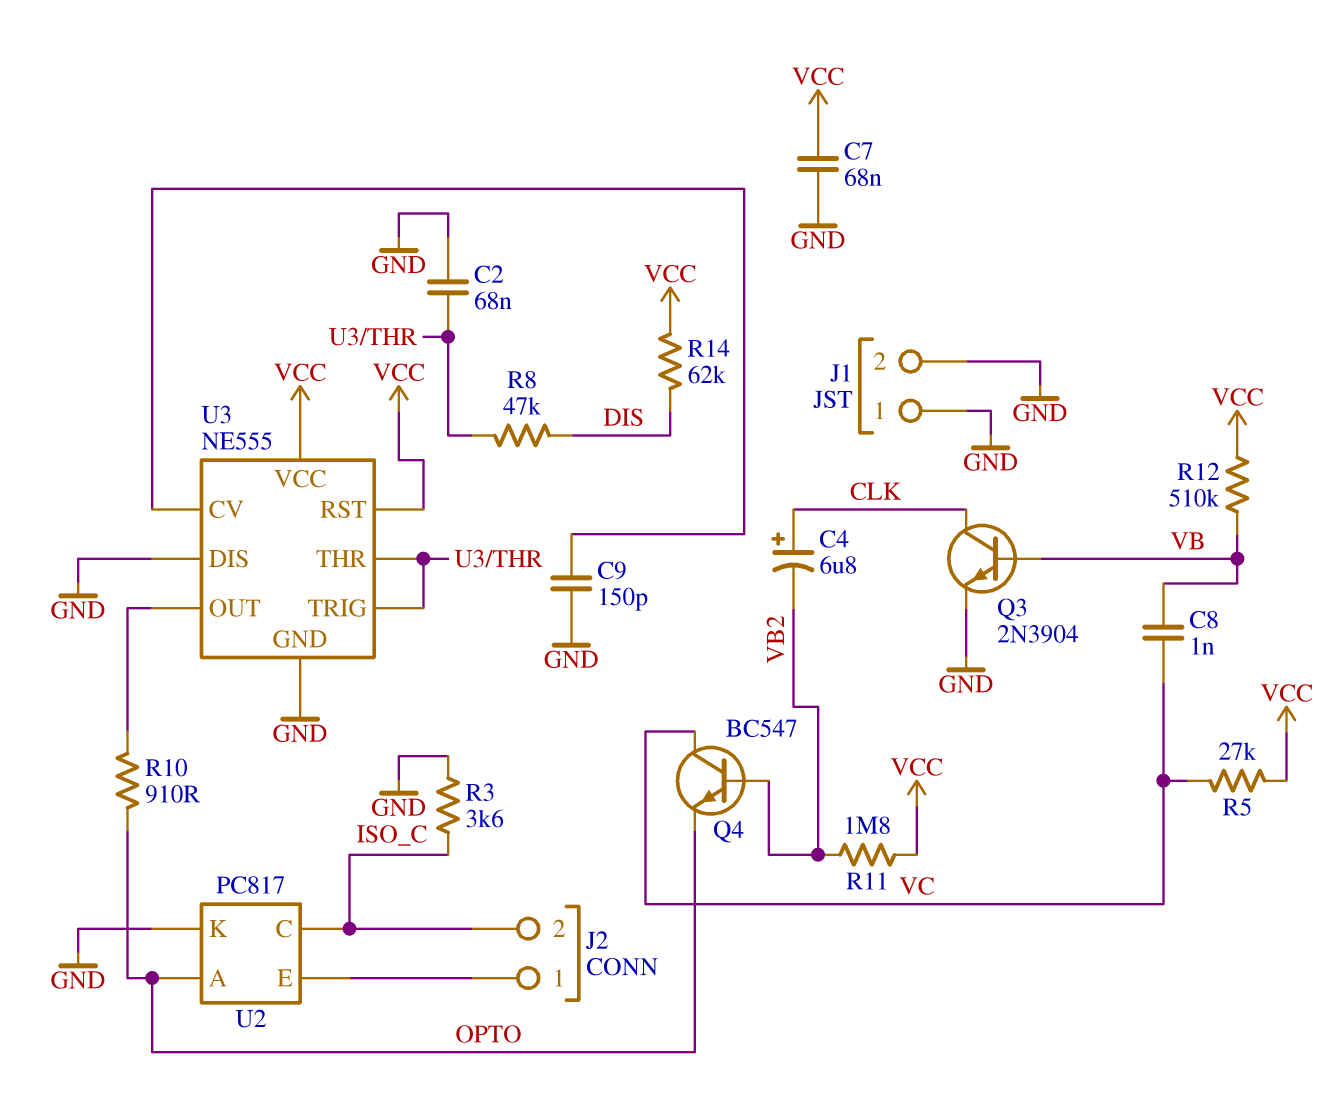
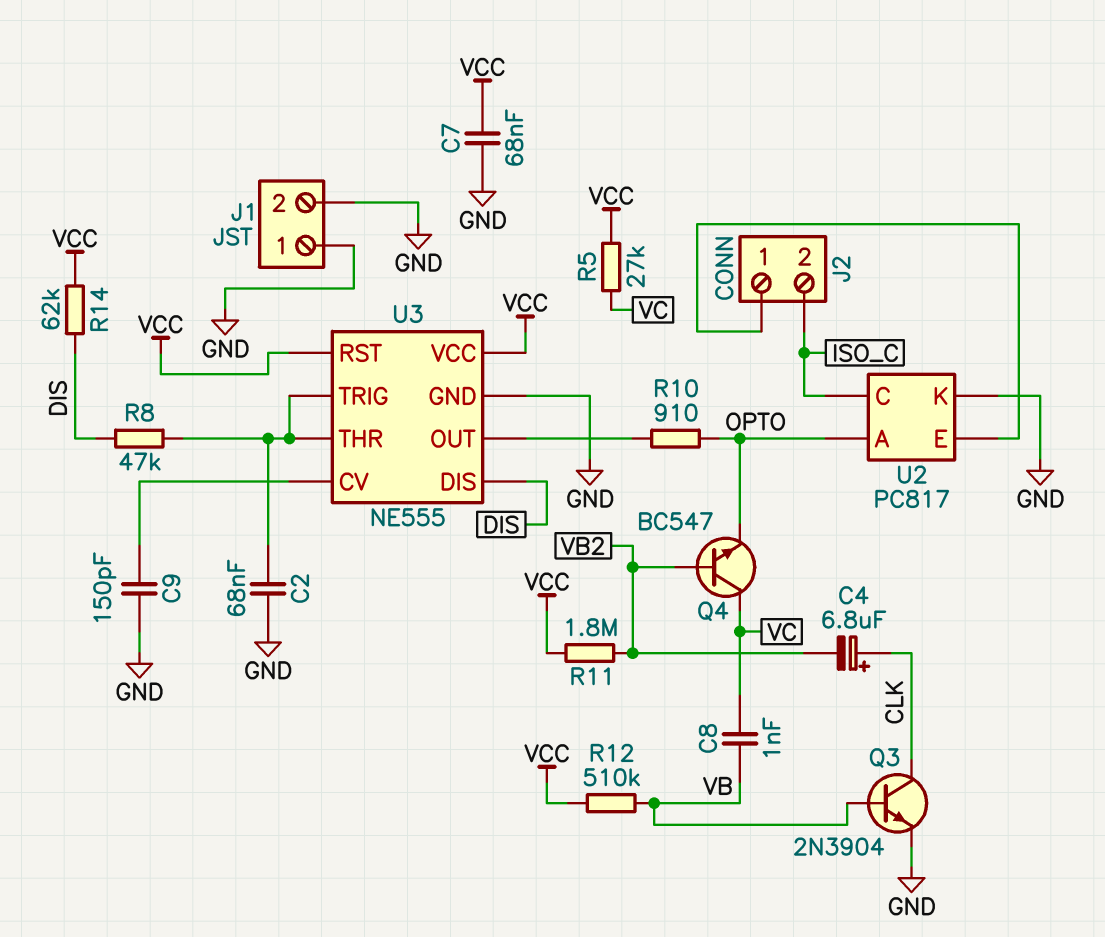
R3: 3.6k (GND, ISO_C) -> none
U3 pin DIS: GND -> DIS

